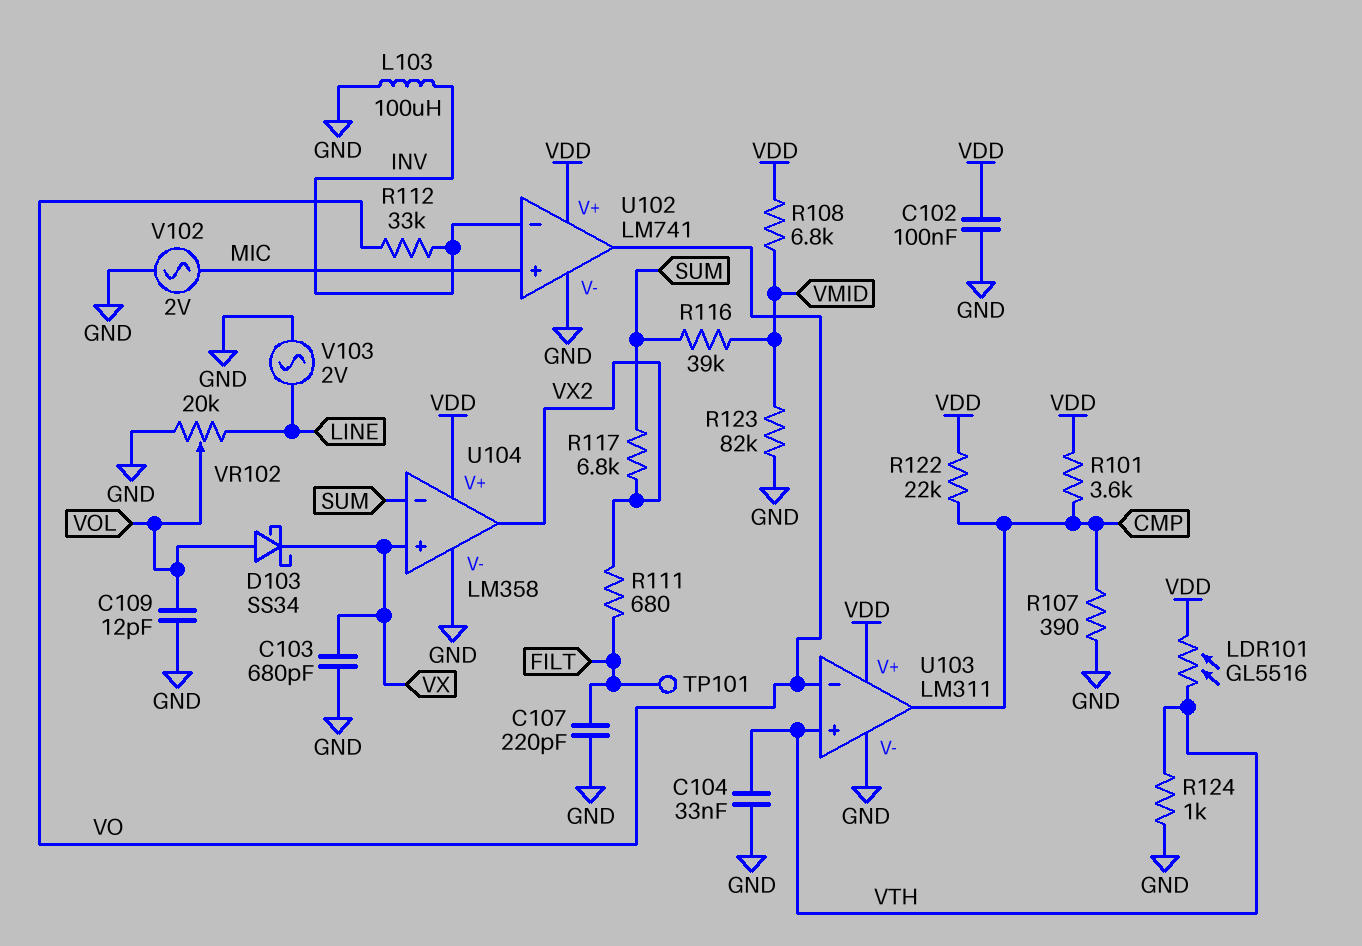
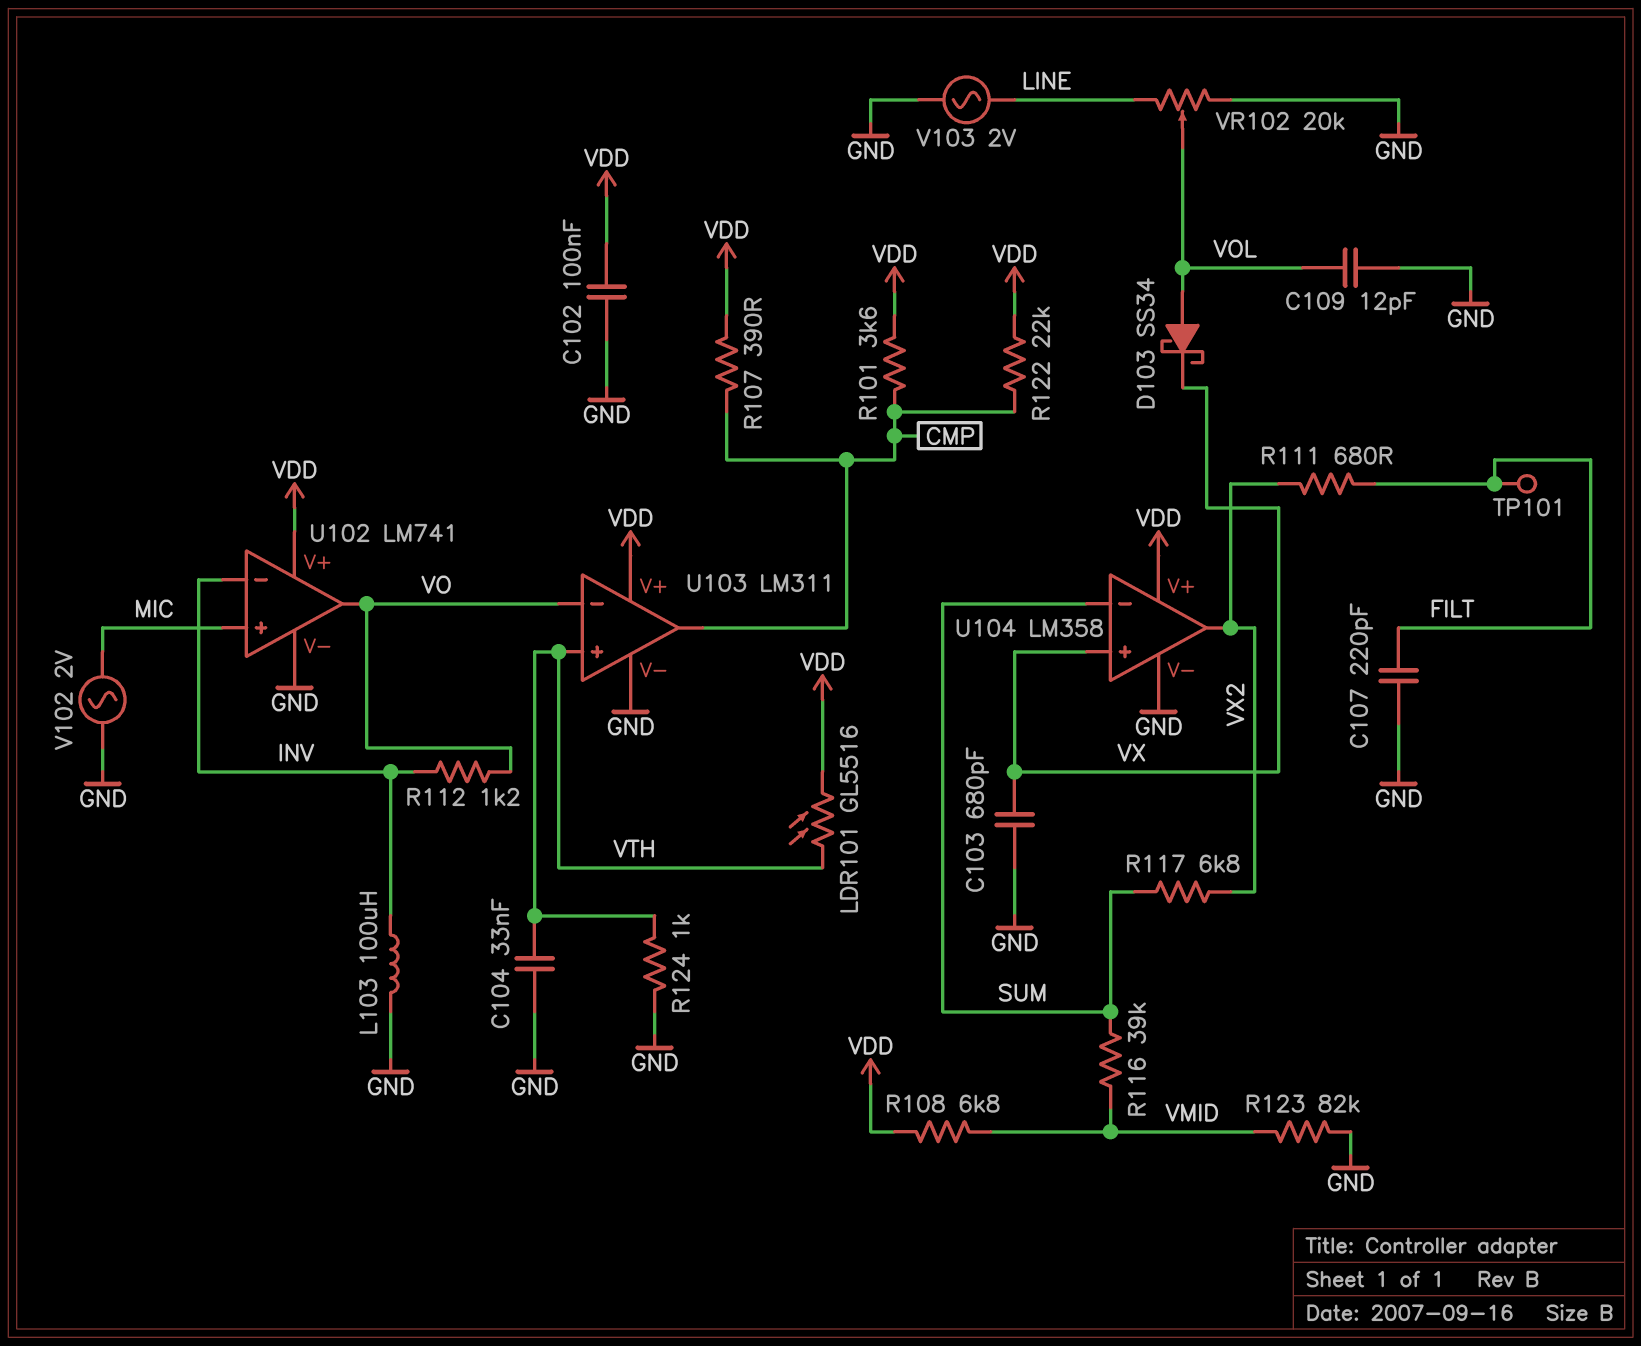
R107: 390 (CMP, GND) -> 390 (CMP, VDD)
R112: 33k (INV, VO) -> 1.2k (INV, VO)

